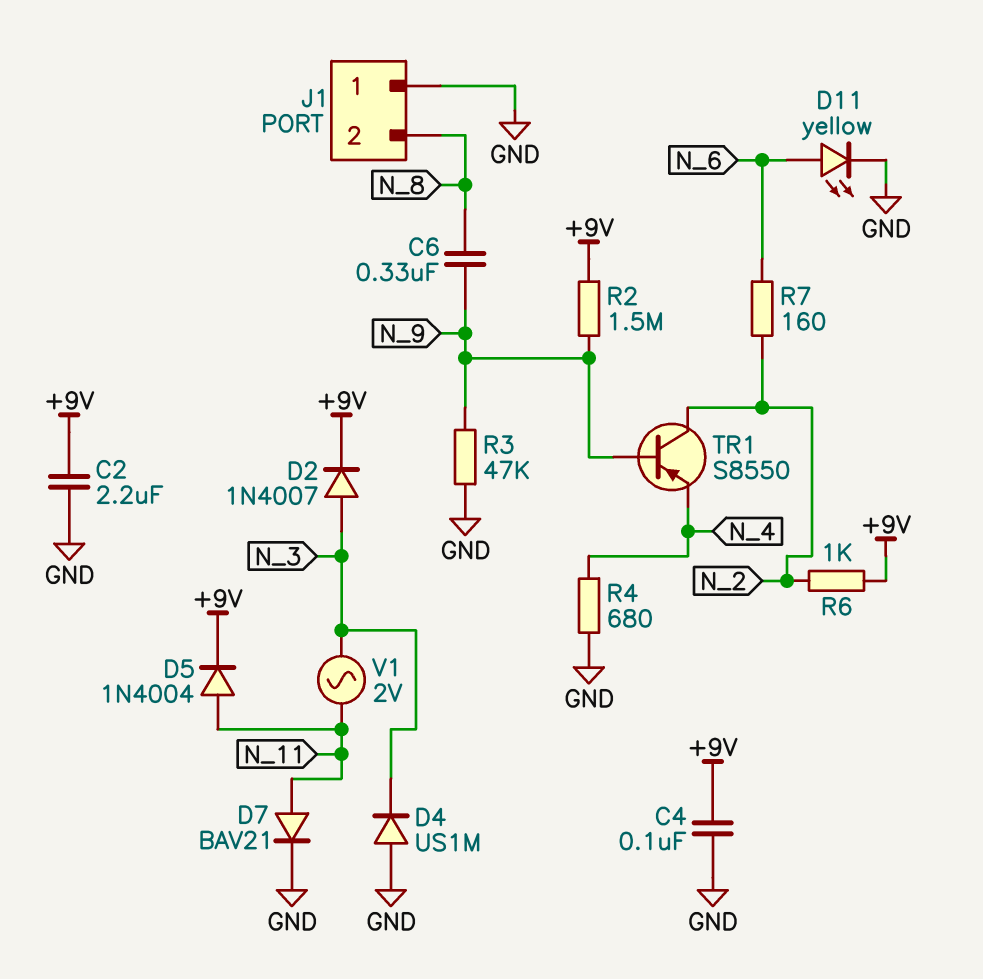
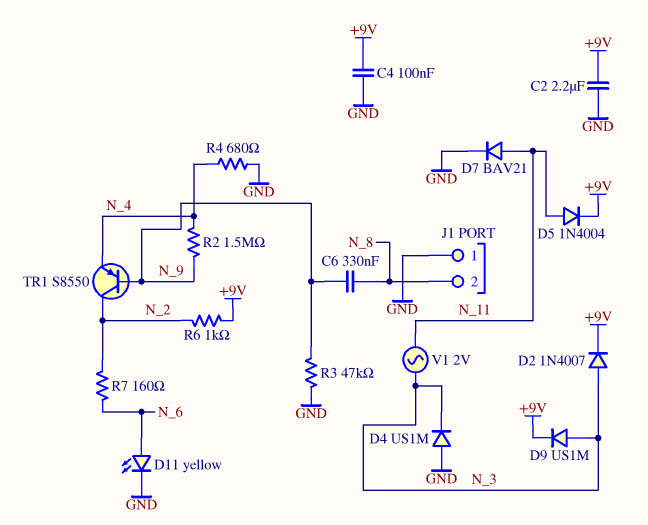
D9: none -> diode US1M (A N_3, K +9V)
R2: 1.5M (+9V, N_9) -> 1.5M (N_4, N_9)

